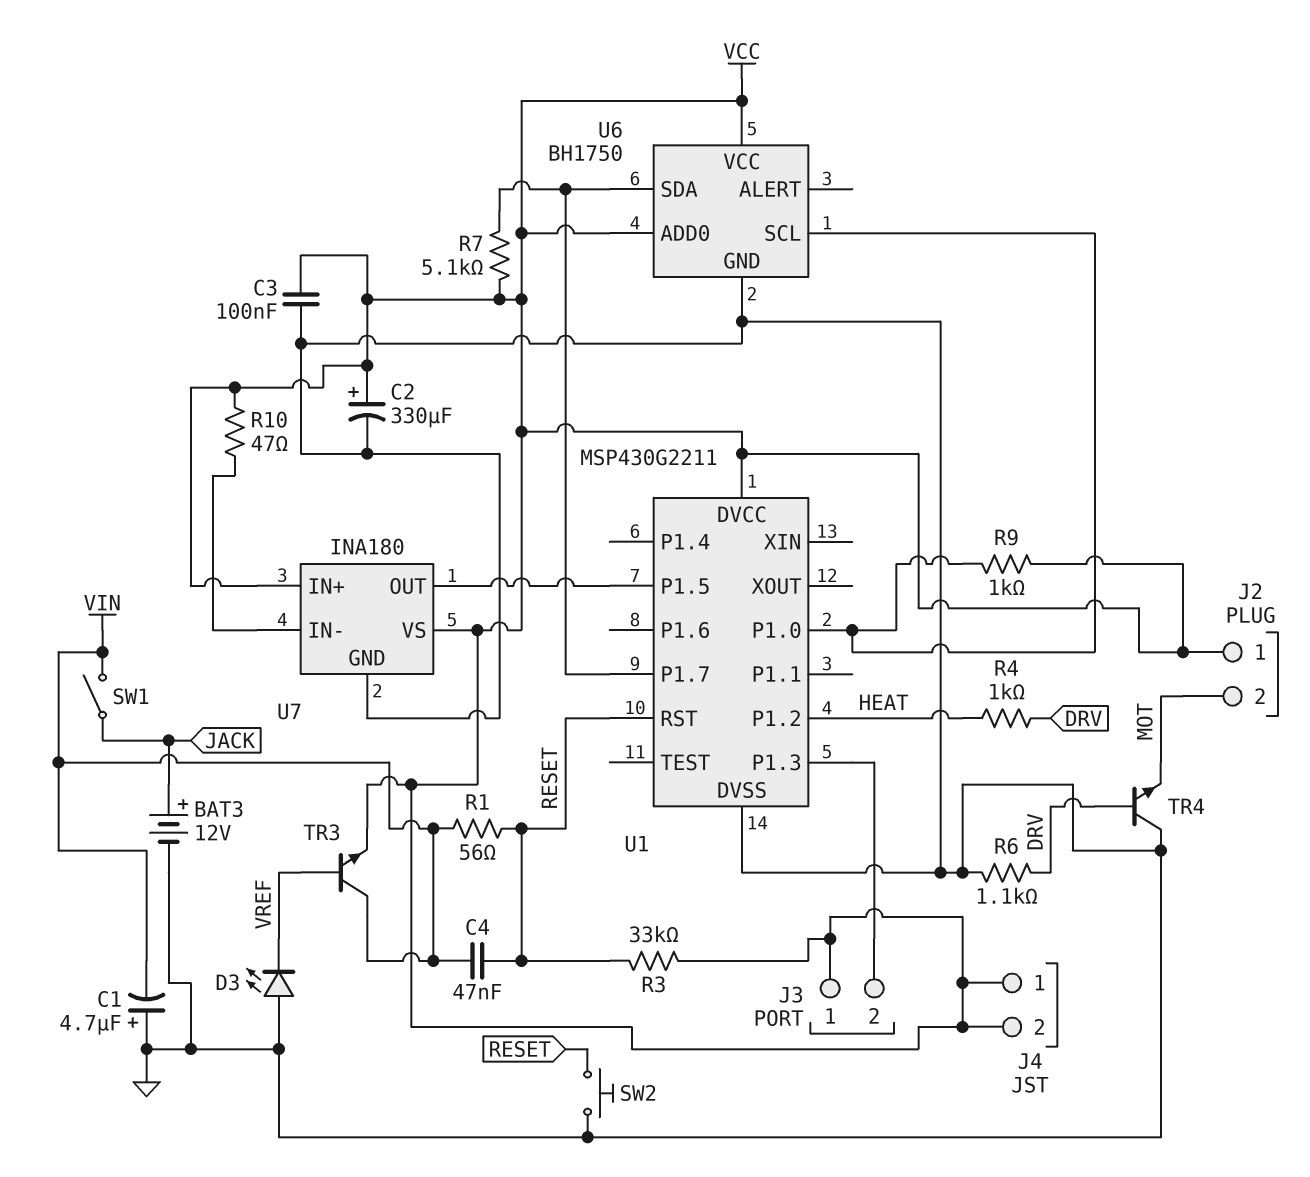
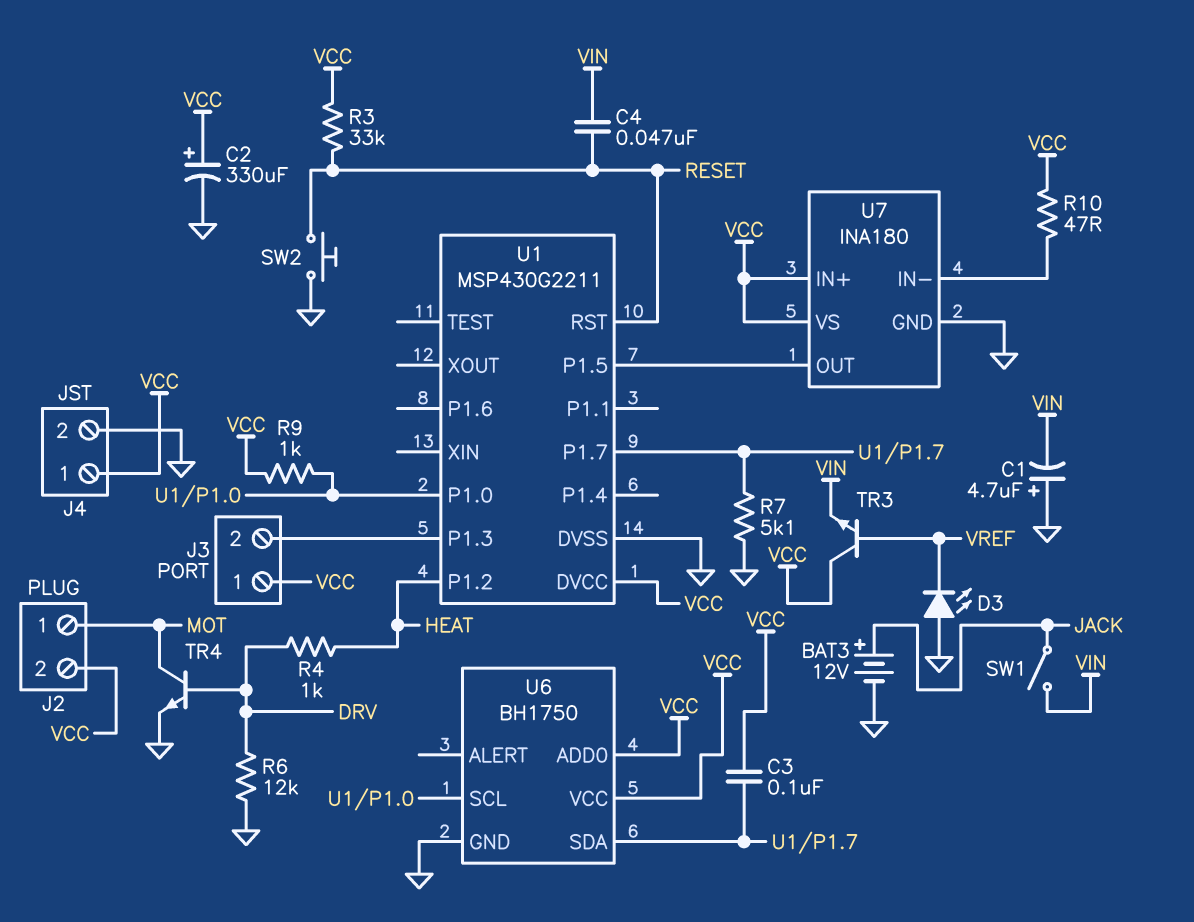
C3: 100nF (GND, VCC) -> 100nF (U1/P1.7, VCC)
J2 pin 1: VCC -> MOT
J2 pin 2: MOT -> VCC
J4 pin 2: VCC -> GND
R1: 56 (RESET, VIN) -> none
R6: 1.1k (DRV, GND) -> 12k (DRV, GND)
R7: 5.1k (U1/P1.7, VCC) -> 5.1k (GND, U1/P1.7)
TR3: NPN (B VREF, C VIN, E VCC) -> NPN (B VREF, C VCC, E VIN)
TR4: NPN (B DRV, C GND, E MOT) -> NPN (B DRV, C MOT, E GND)

